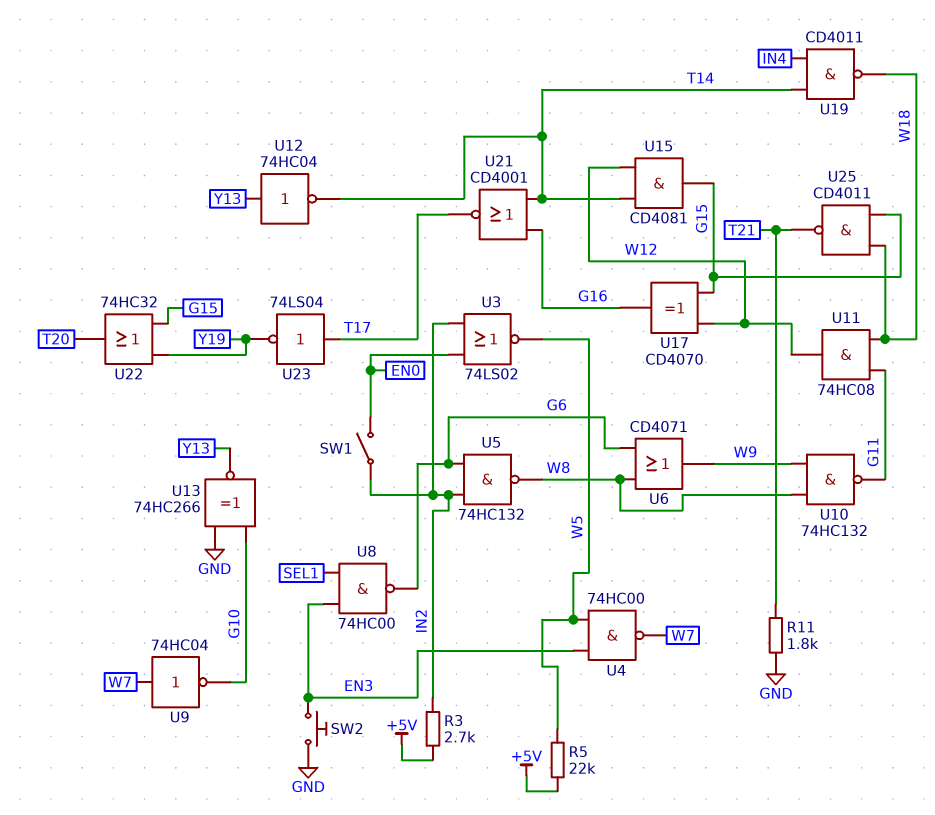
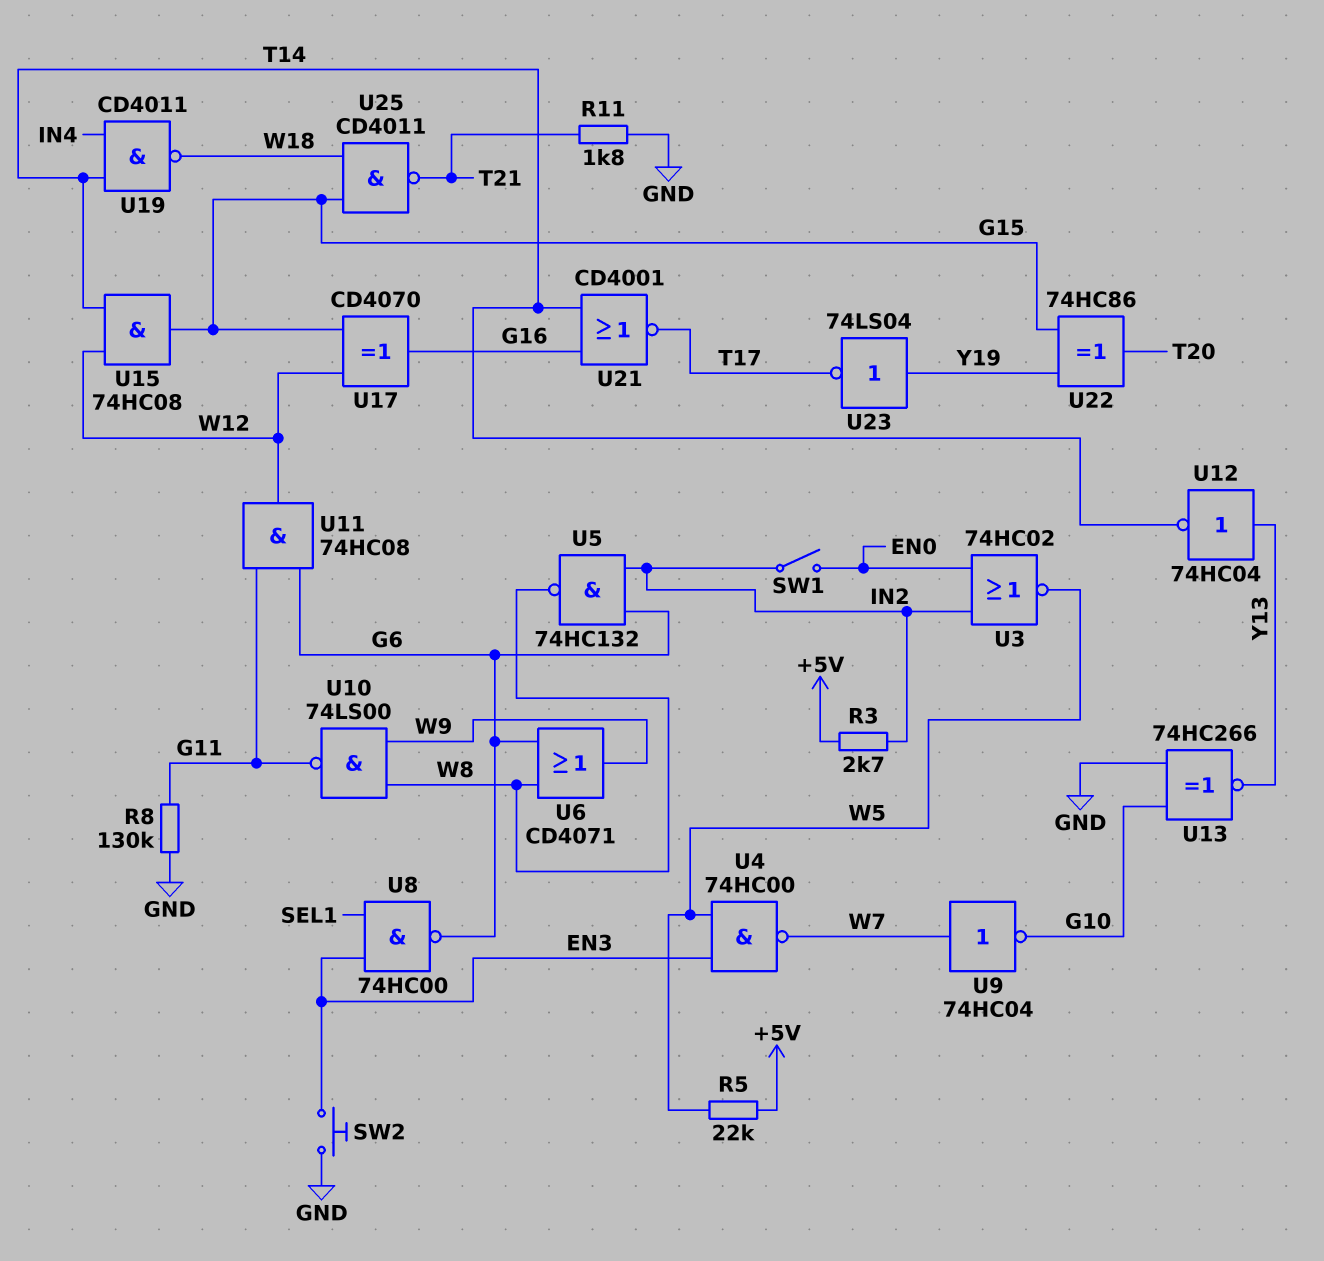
R8: none -> 130k (G11, GND)
U3: NOR 74LS02 (in EN0, in IN2, out W5) -> NOR 74HC02 (in EN0, in IN2, out W5)
U10: NAND 74HC132 (in W8, in W9, out G11) -> NAND 74LS00 (in W8, in W9, out G11)
U11: AND 74HC08 (in G11, in W18, out W12) -> AND 74HC08 (in G6, in G11, out W12)
U15: AND CD4081 (in T14, in W12, out G15) -> AND 74HC08 (in T14, in W12, out G15)
U22: OR 74HC32 (in G15, in Y19, out T20) -> XOR 74HC86 (in G15, in Y19, out T20)
U23: NOT 74LS04 (in T17, out Y19) -> NOT 74LS04 (in Y19, out T17)

